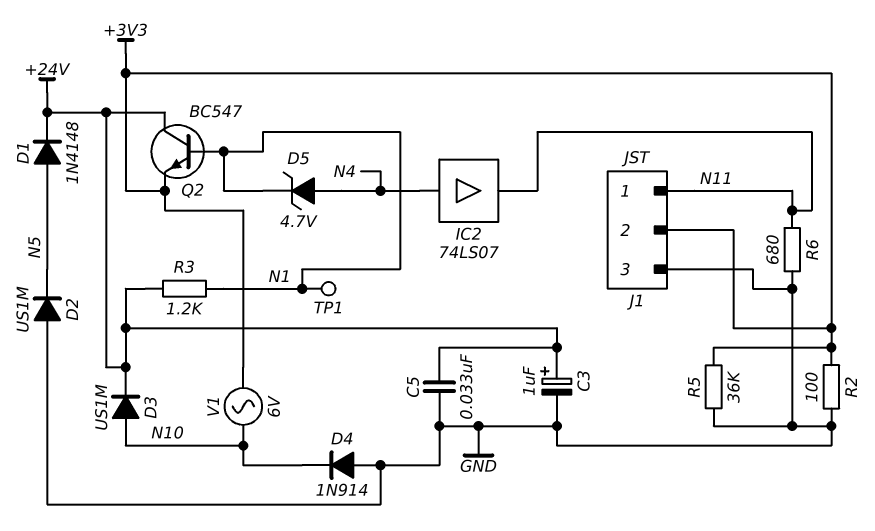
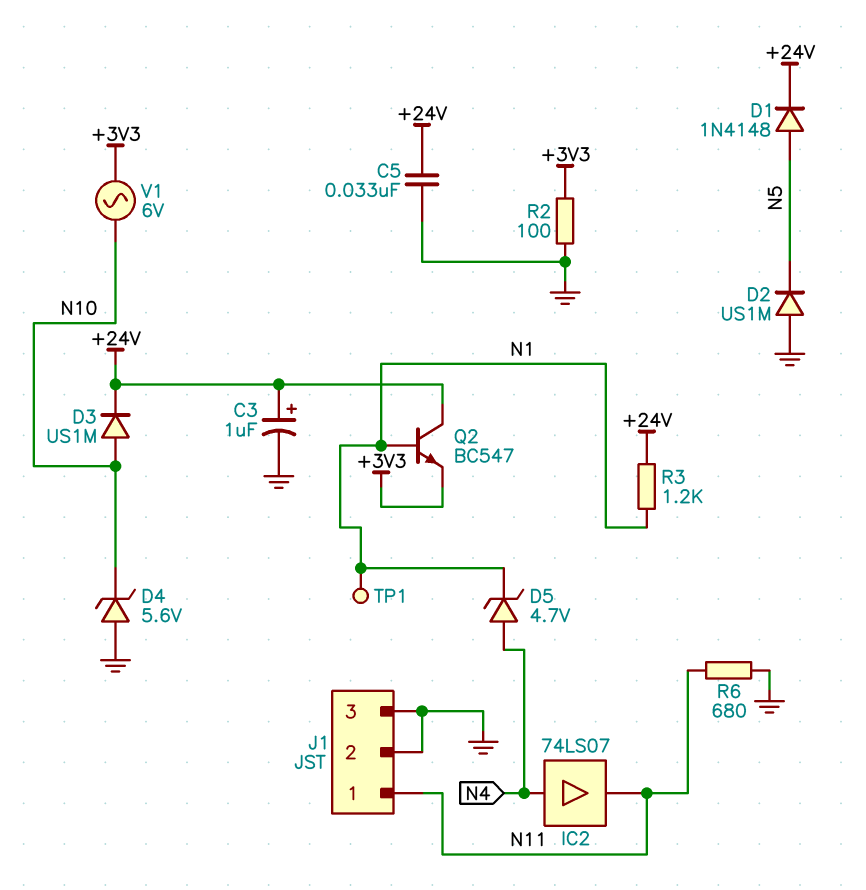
D4: diode 1N914 (A GND, K N10) -> zener 5.6V (A GND, K N10)
J1 pin 2: +3V3 -> GND
R5: 36k (+3V3, GND) -> none

